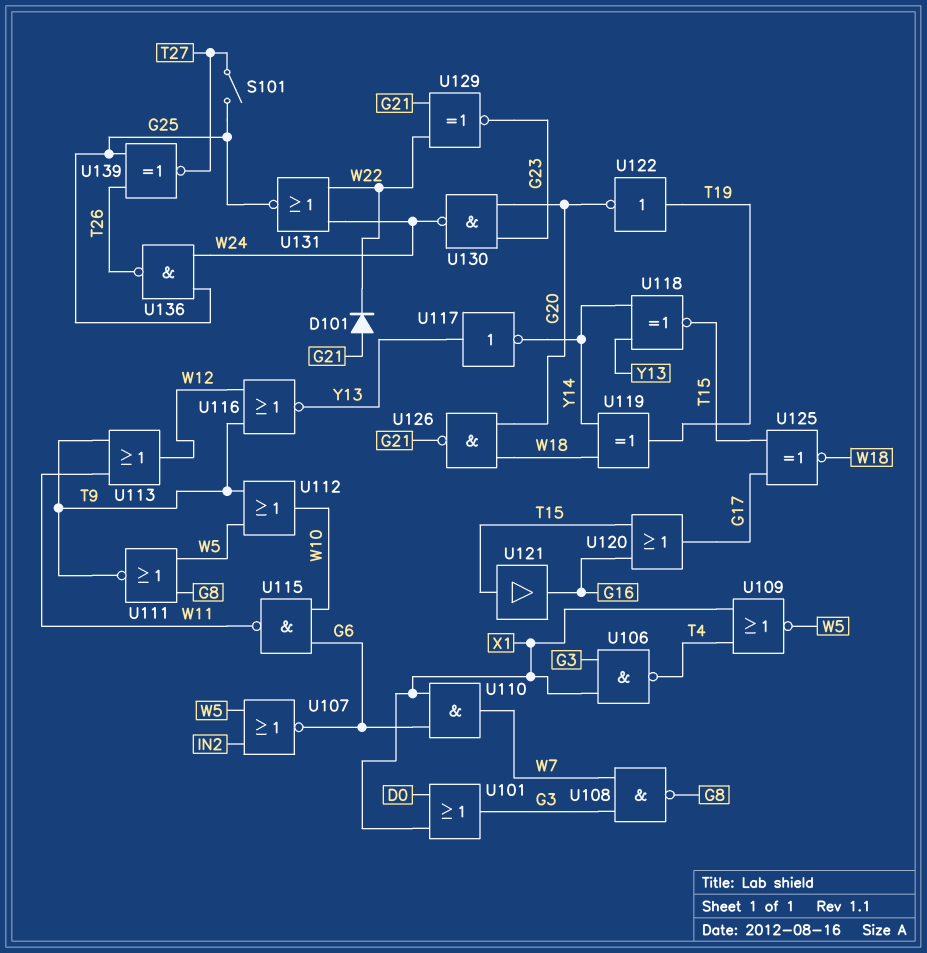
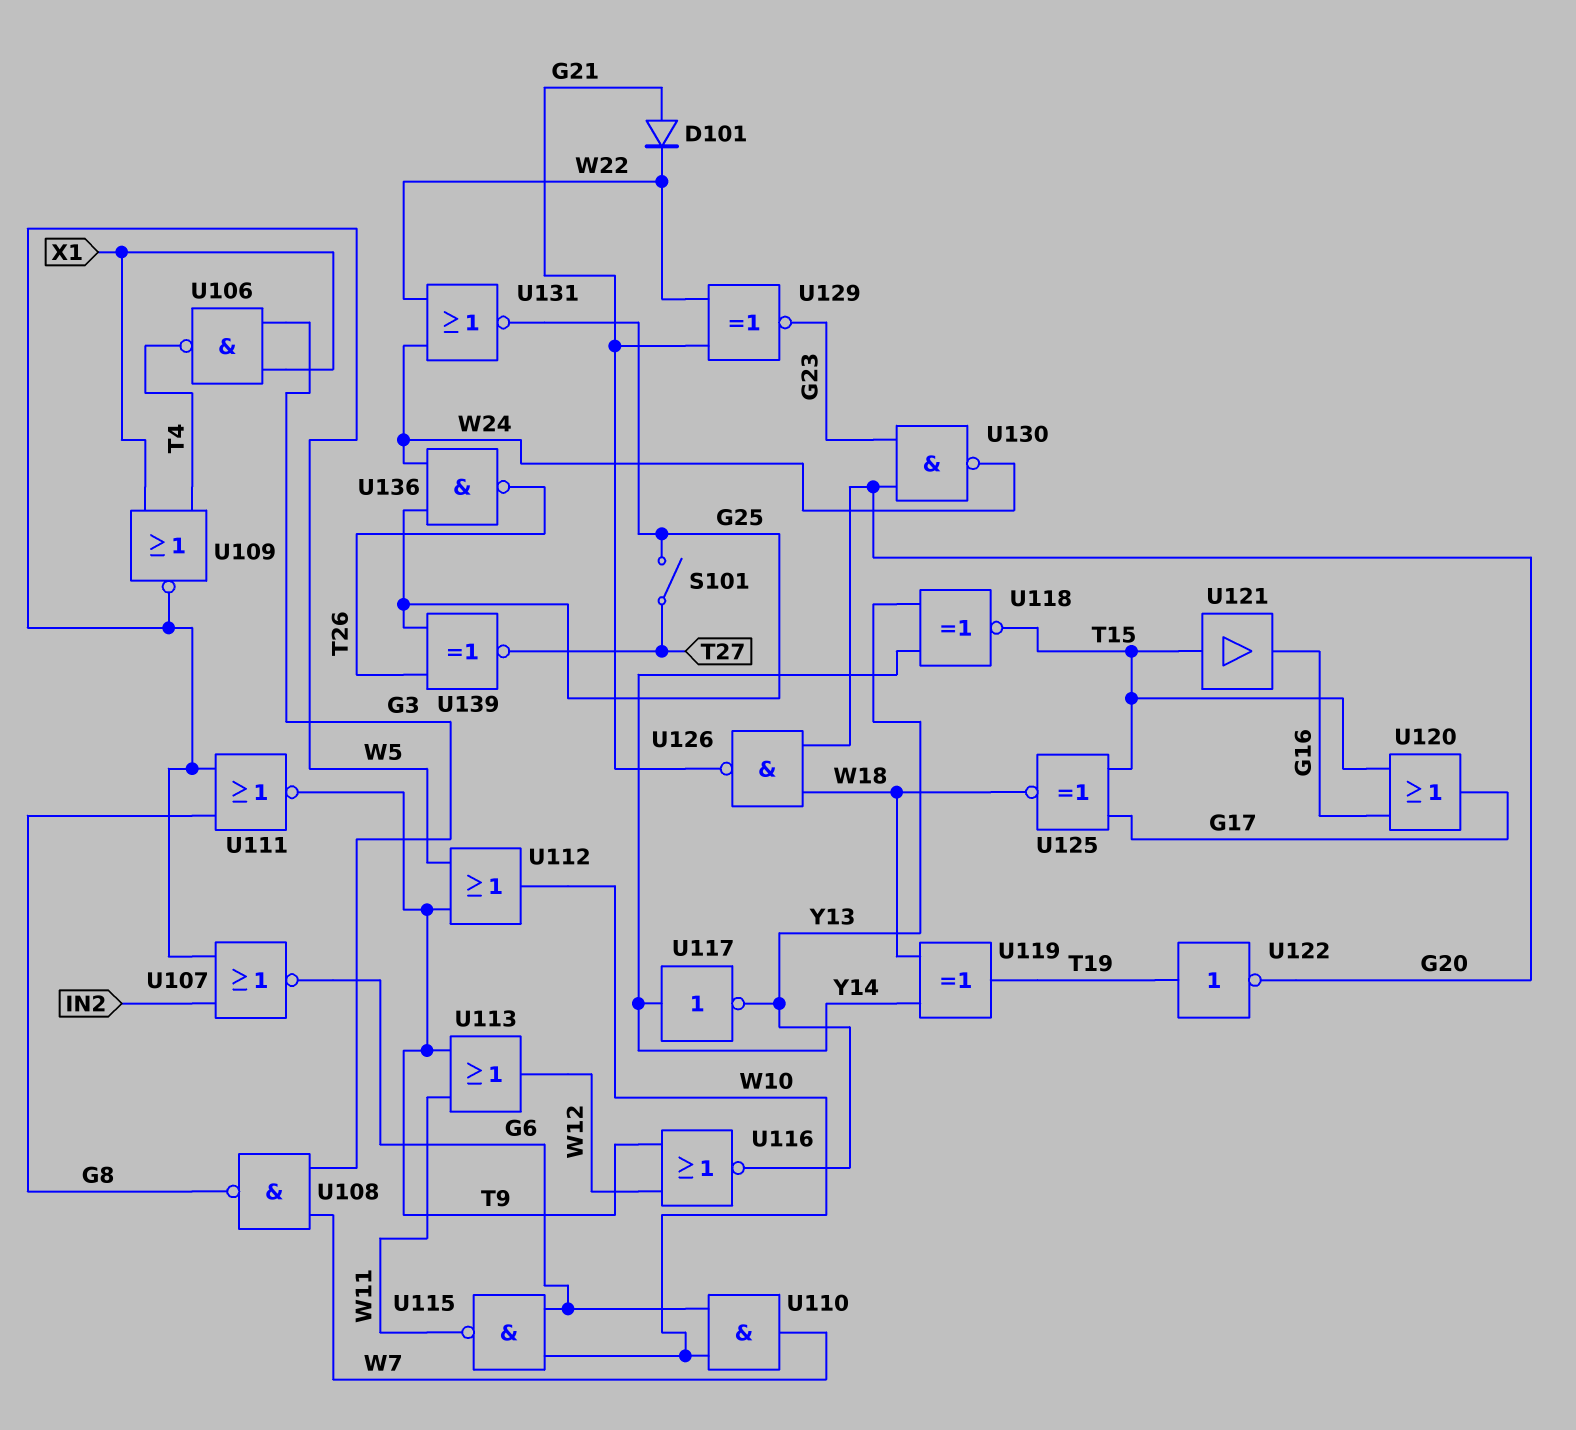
U101: OR (in D0, in X1, out G3) -> none
U110: AND (in G6, in X1, out W7) -> AND (in G6, in W10, out W7)
U117: NOT (in Y13, out Y14) -> NOT (in Y14, out Y13)

